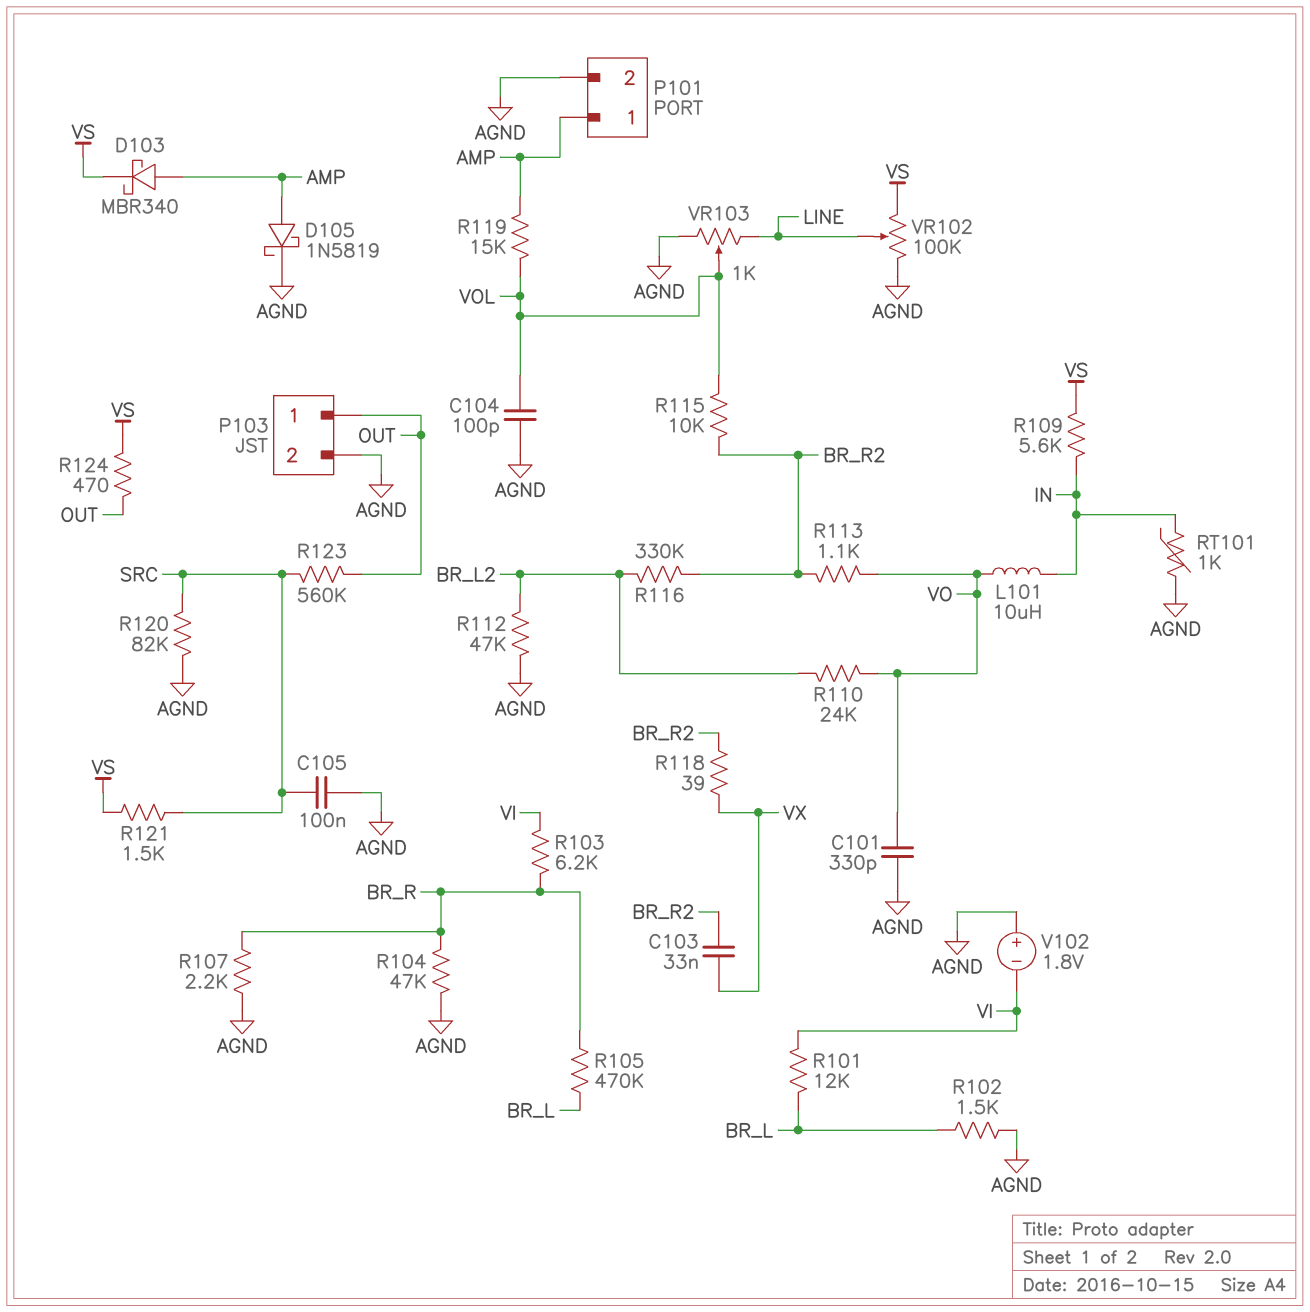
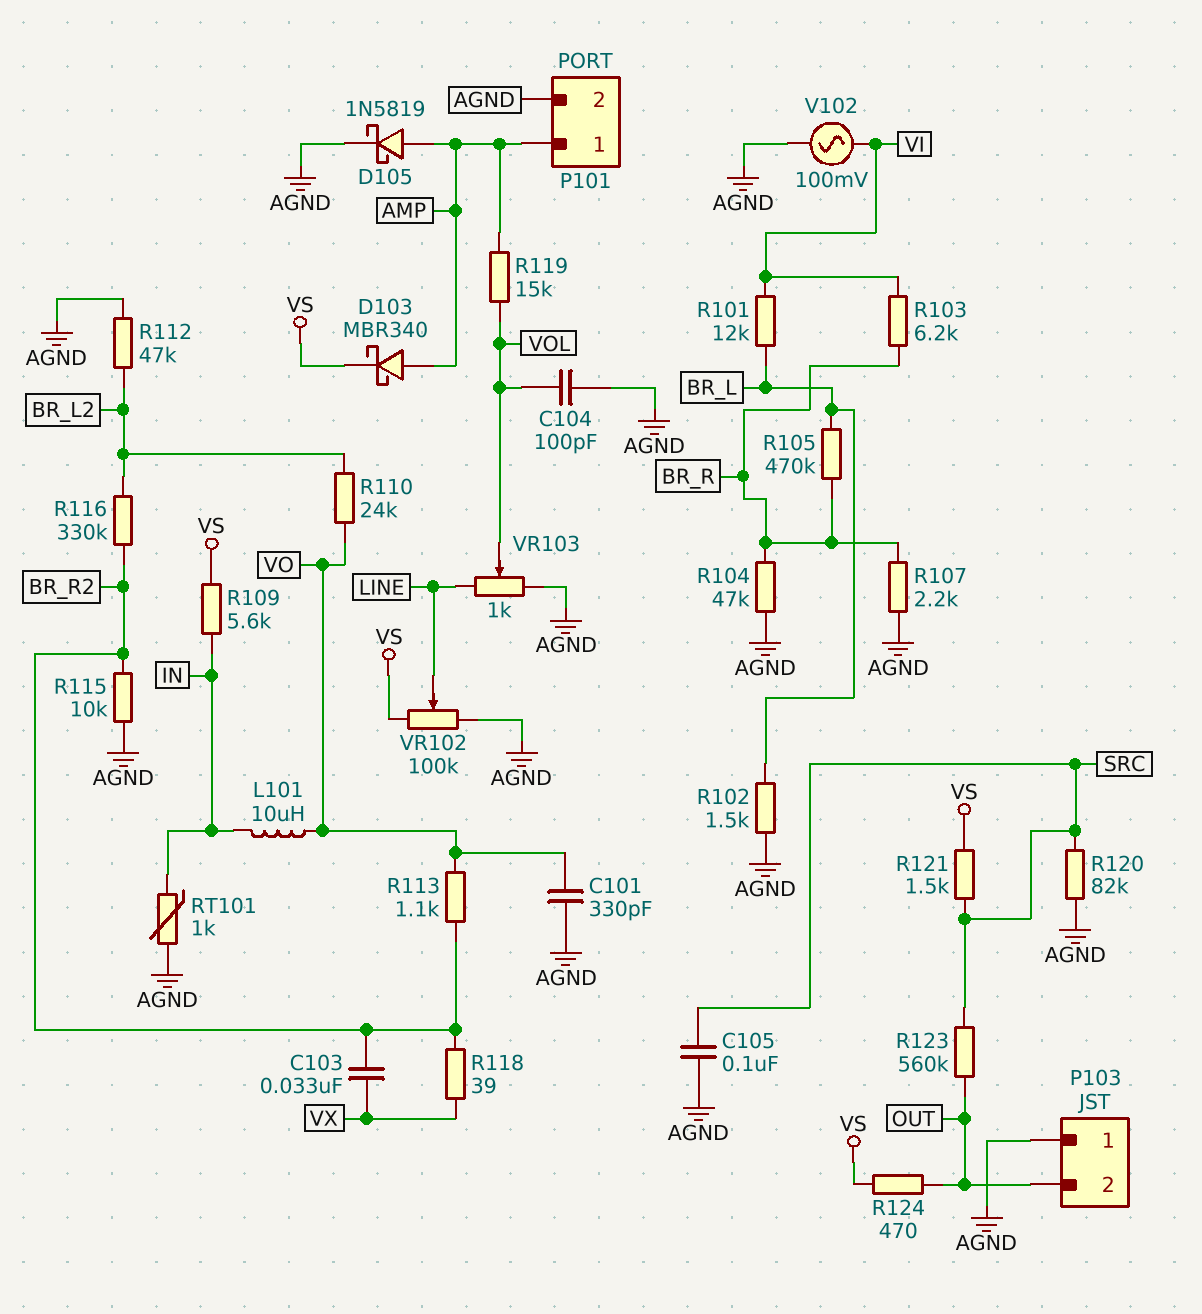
P103 pin 1: OUT -> AGND
P103 pin 2: AGND -> OUT
R115: 10k (BR_R2, VOL) -> 10k (AGND, BR_R2)
V102: 1.8V (plus AGND, minus VI) -> AC 100mV (AGND, VI)

